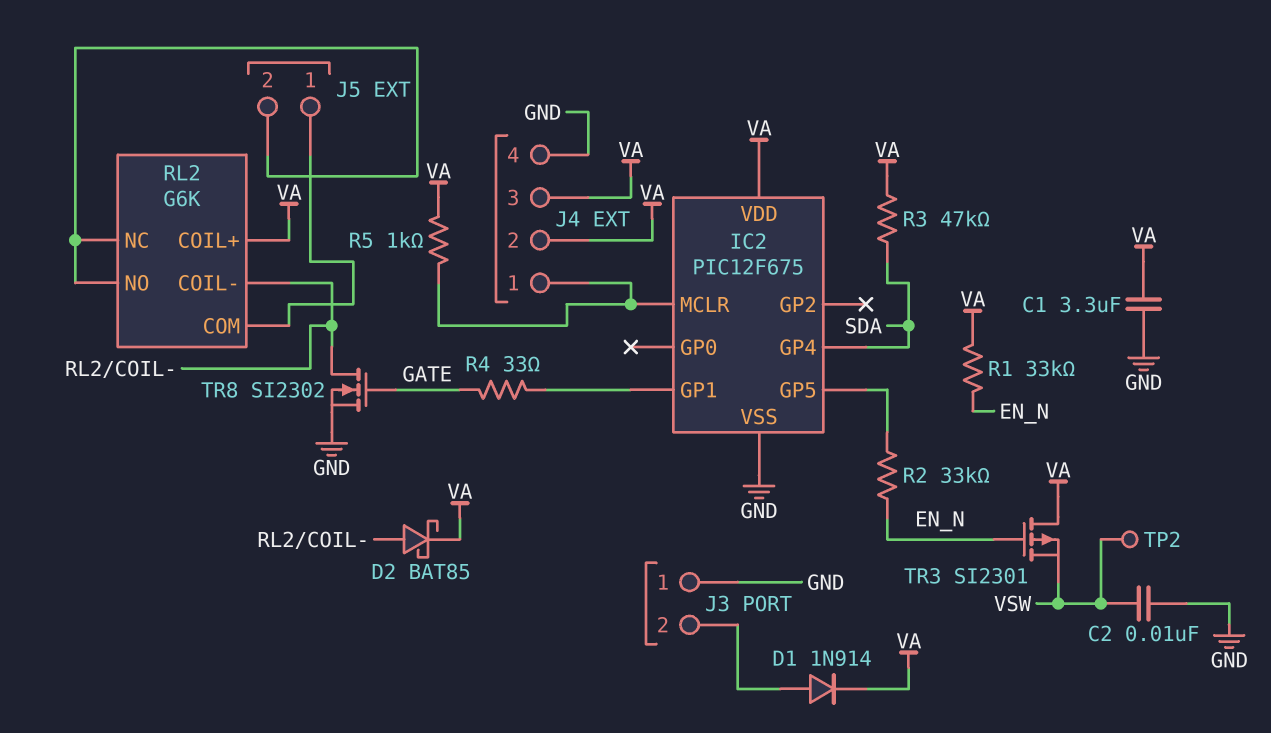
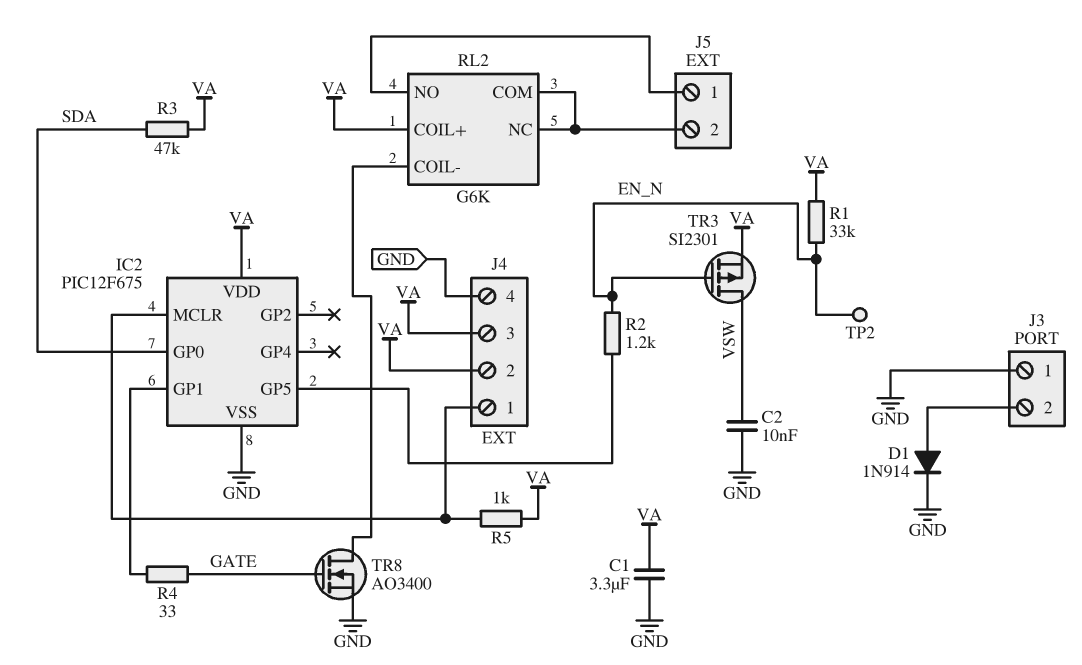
D1: diode 1N914 (A J3/2, K VA) -> diode 1N914 (A J3/2, K GND)
D2: schottky BAT85 (A RL2/COIL-, K VA) -> none
IC2 pin GP0: none -> SDA
IC2 pin GP4: SDA -> none
R2: 33k (EN_N, IC2/GP5) -> 1.2k (EN_N, IC2/GP5)
RL2 pin COM: J5/1 -> J5/2
RL2 pin NO: J5/2 -> J5/1
TP2: test point (VSW) -> test point (EN_N)
TR3: PMOS SI2301 (G EN_N, D VA, S VSW) -> PMOS SI2301 (G EN_N, D VSW, S VA)
TR8: NMOS SI2302 (G GATE, D RL2/COIL-, S GND) -> NMOS AO3400 (G GATE, D RL2/COIL-, S GND)

